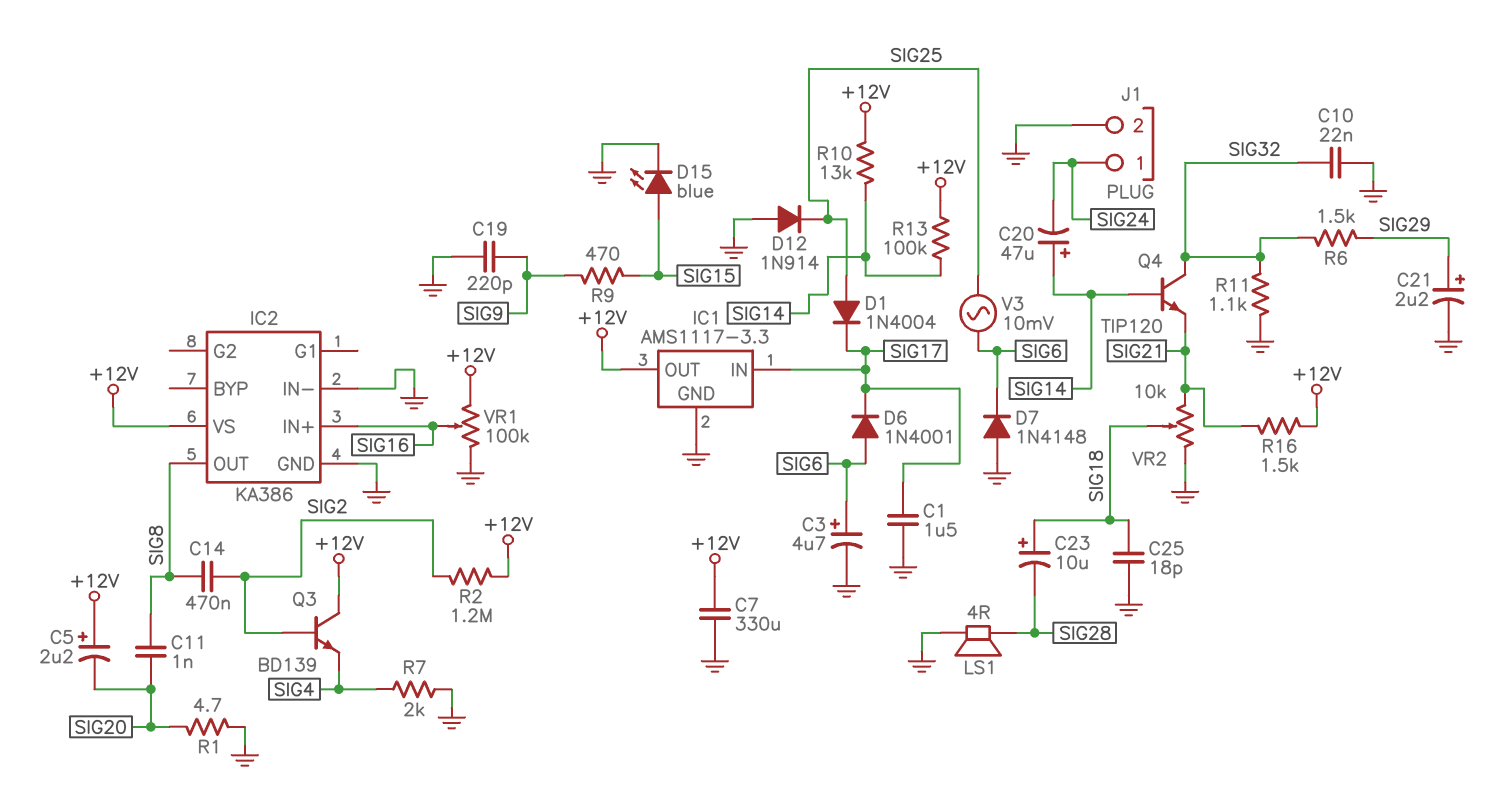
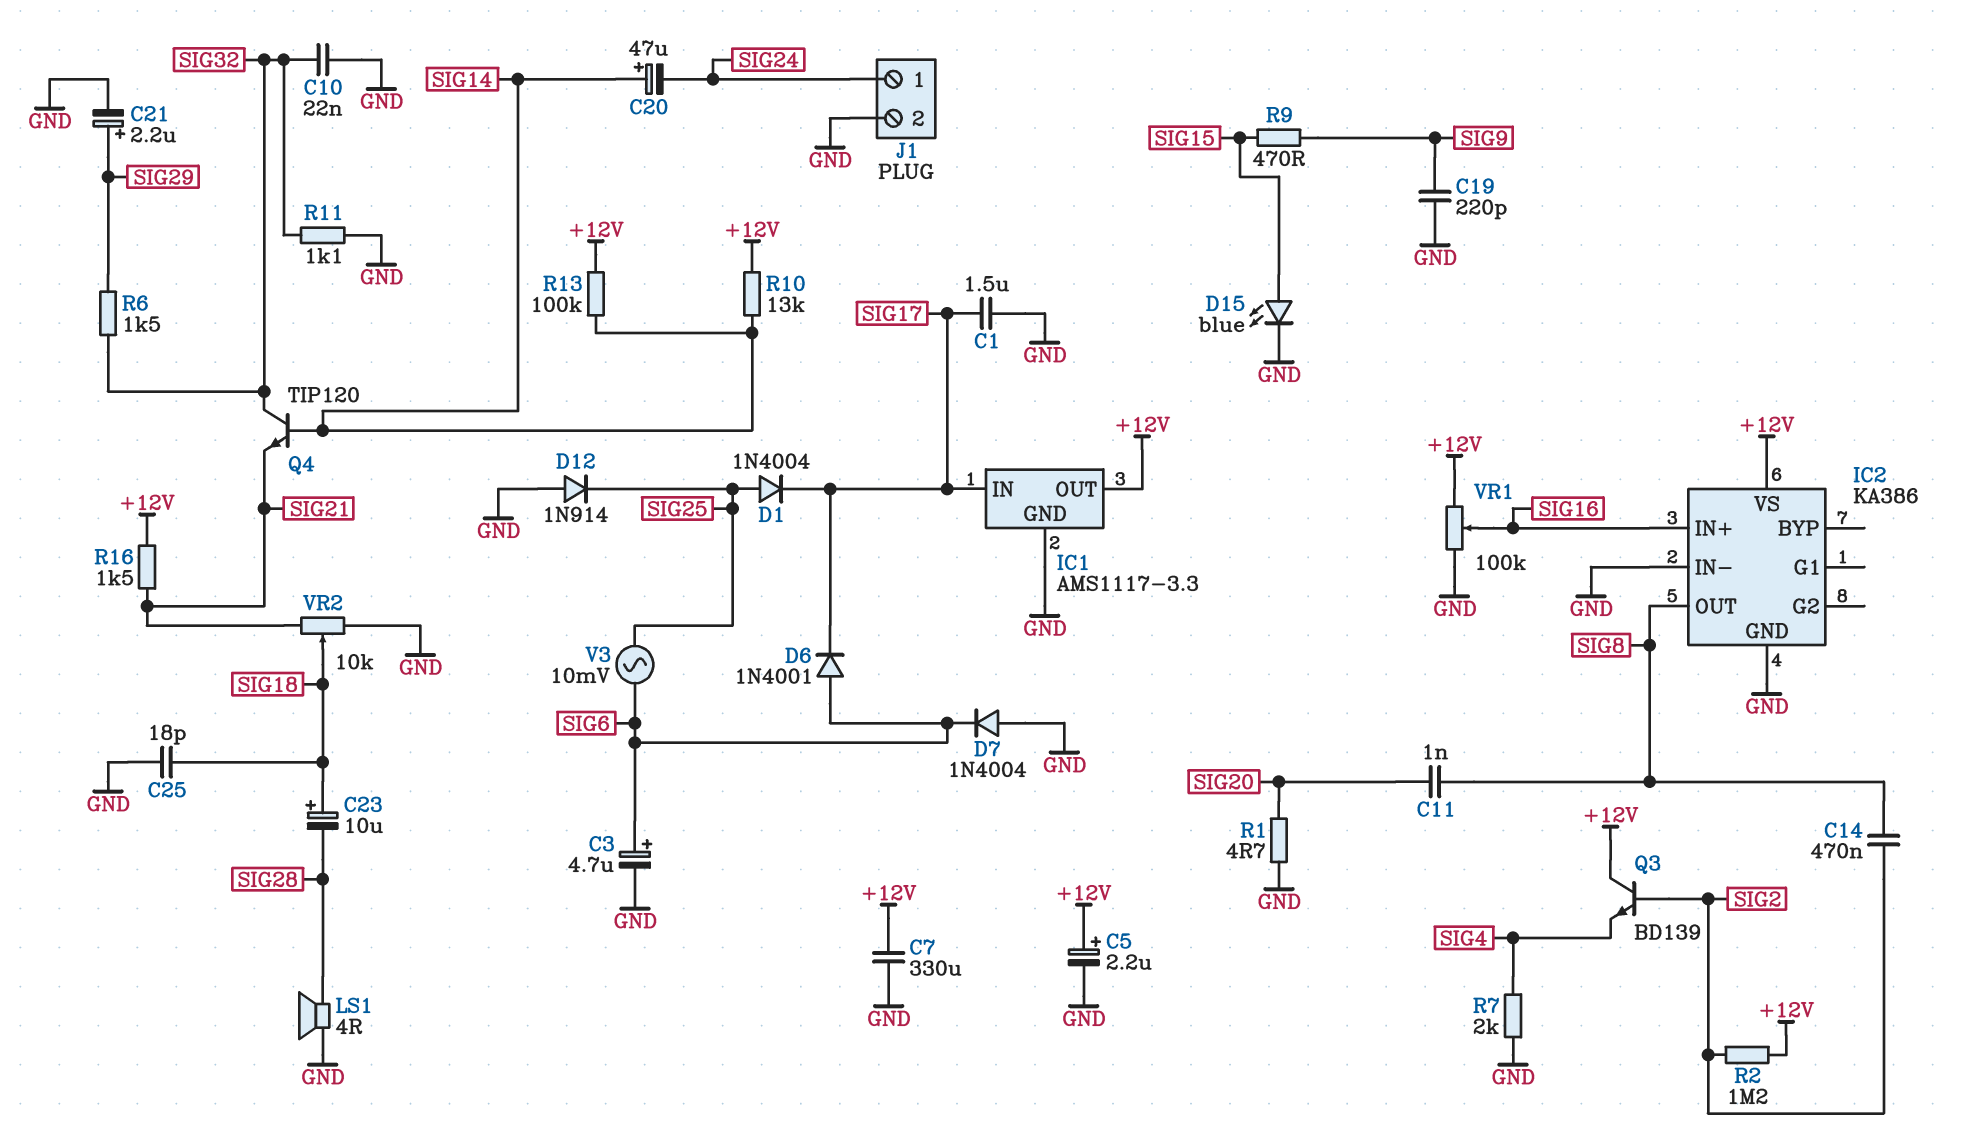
C5: 2.2uF (plus +12V, minus SIG20) -> 2.2uF (plus +12V, minus GND)
D7: diode 1N4148 (A GND, K SIG6) -> diode 1N4004 (A GND, K SIG6)

